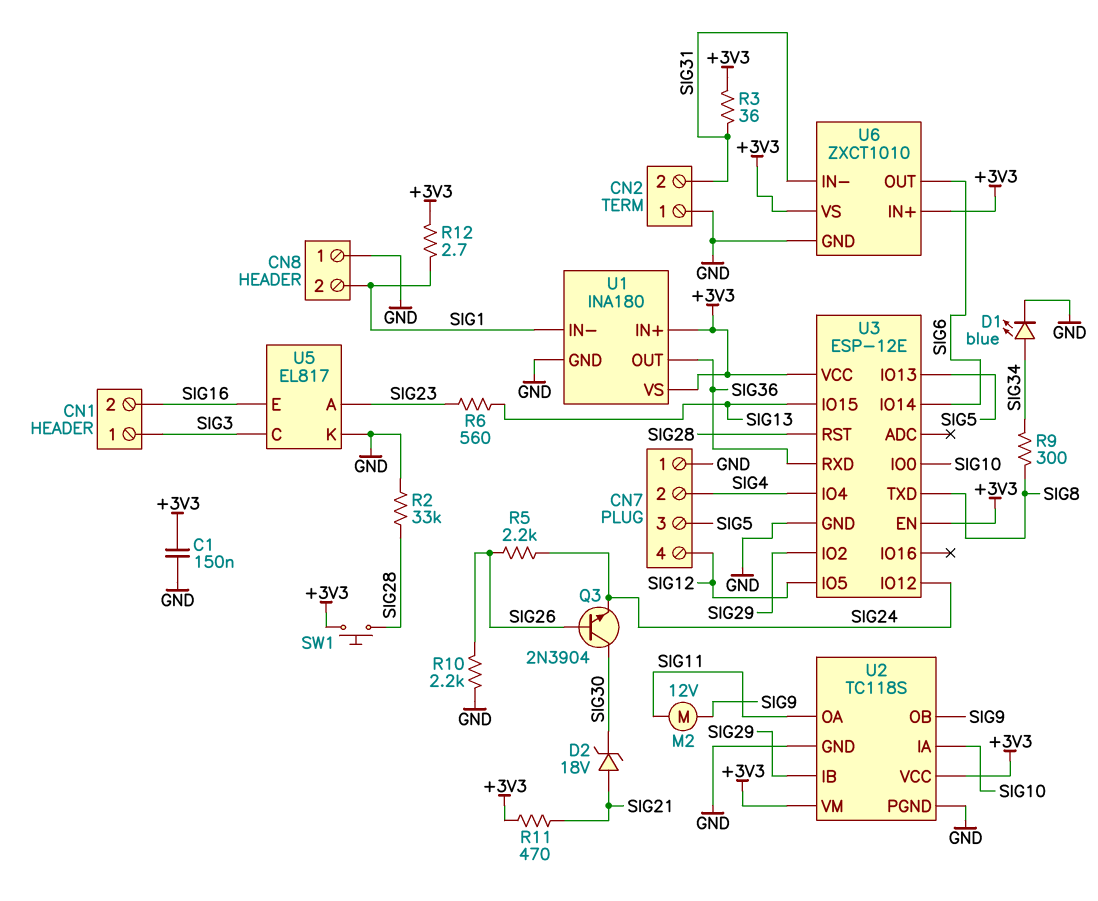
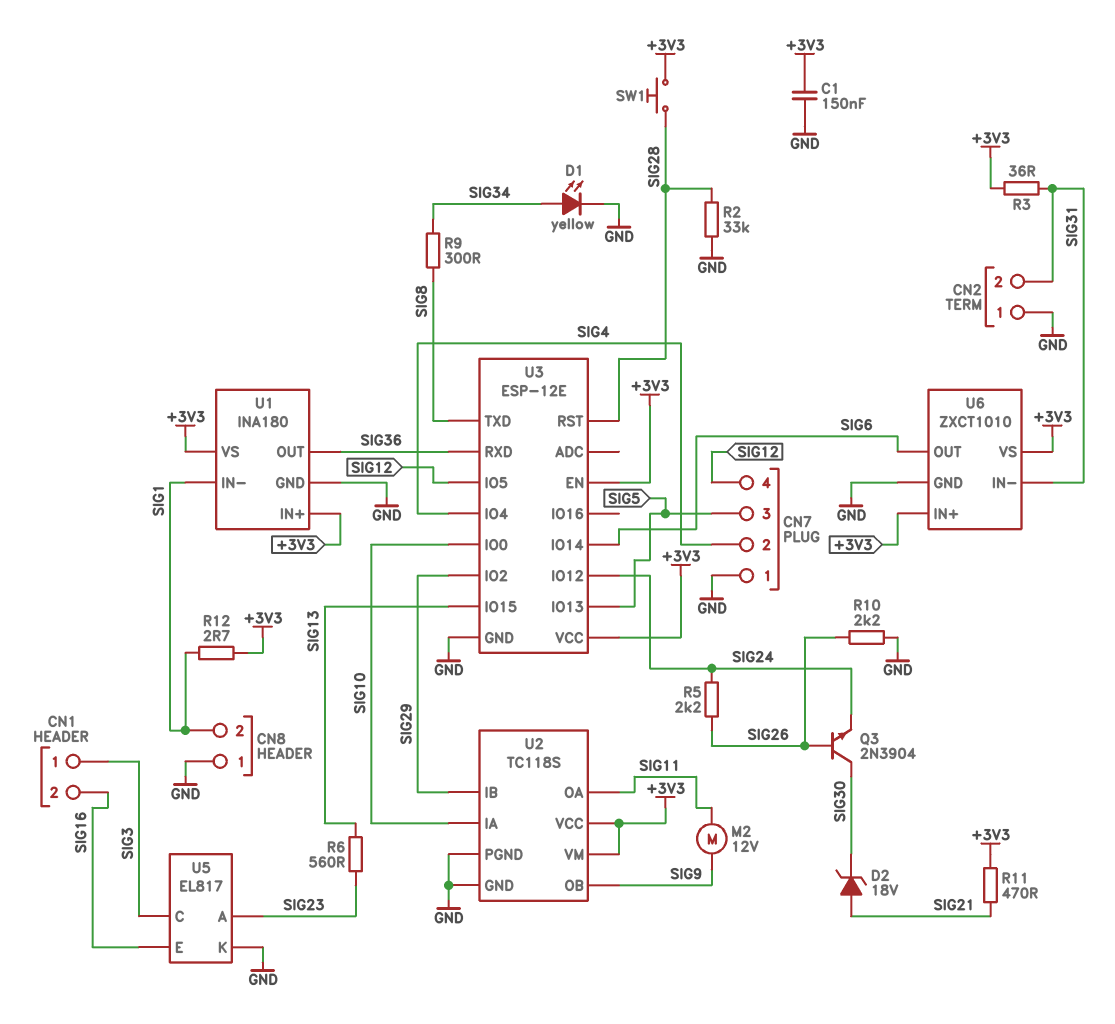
D1: LED blue (A SIG34, K GND) -> LED yellow (A SIG34, K GND)

